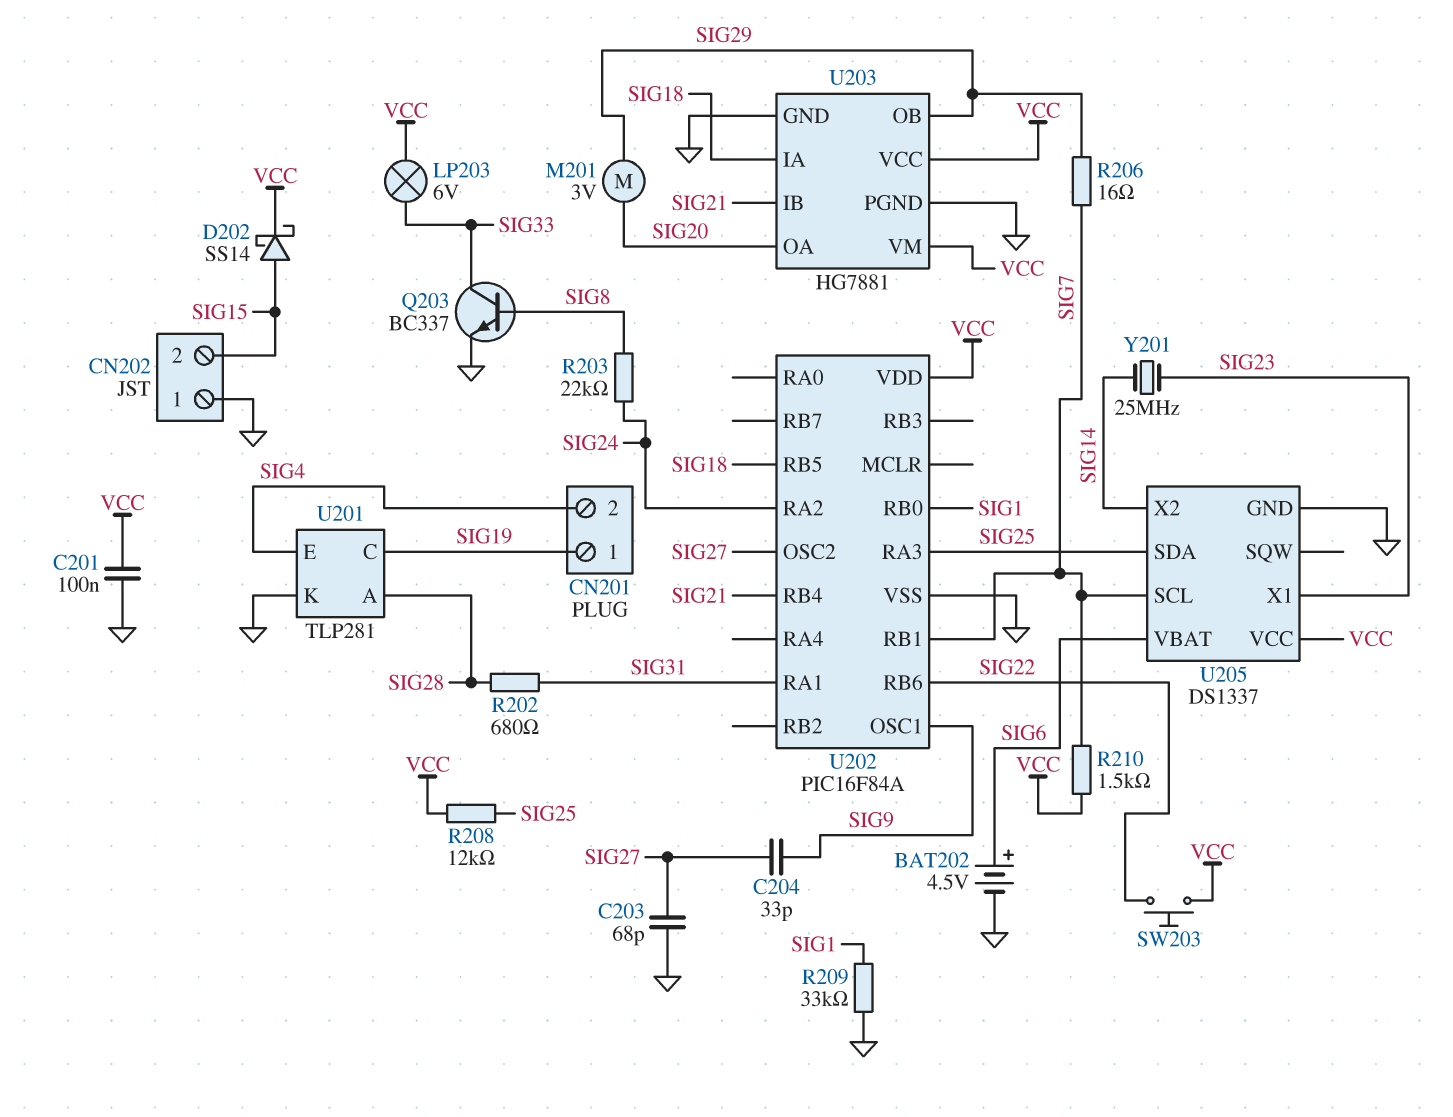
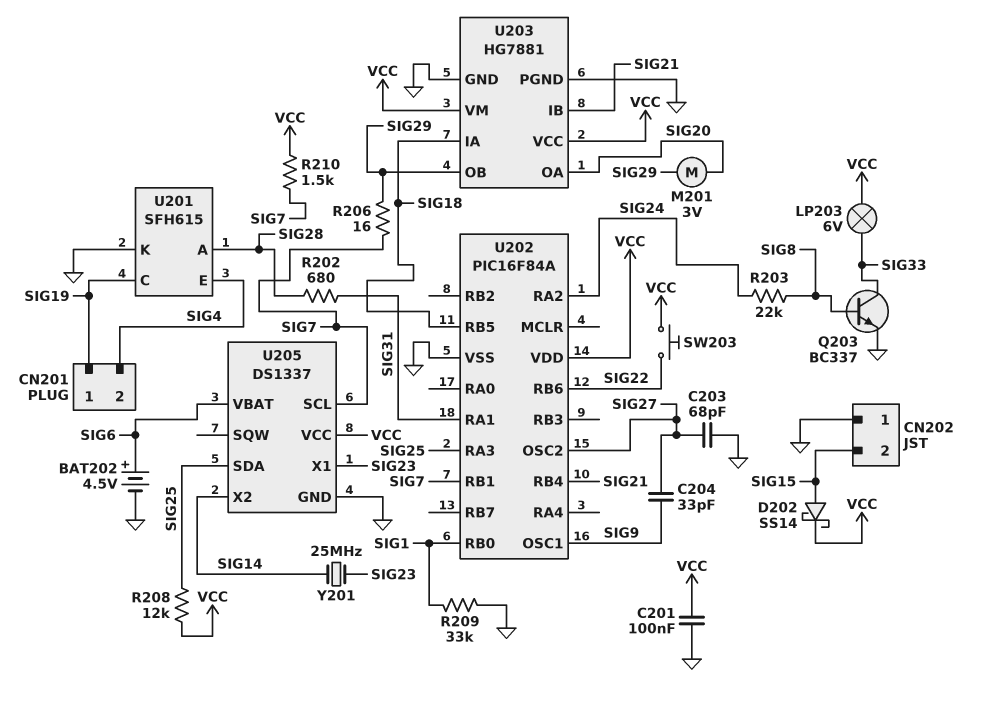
U201: TLP281 -> SFH615

